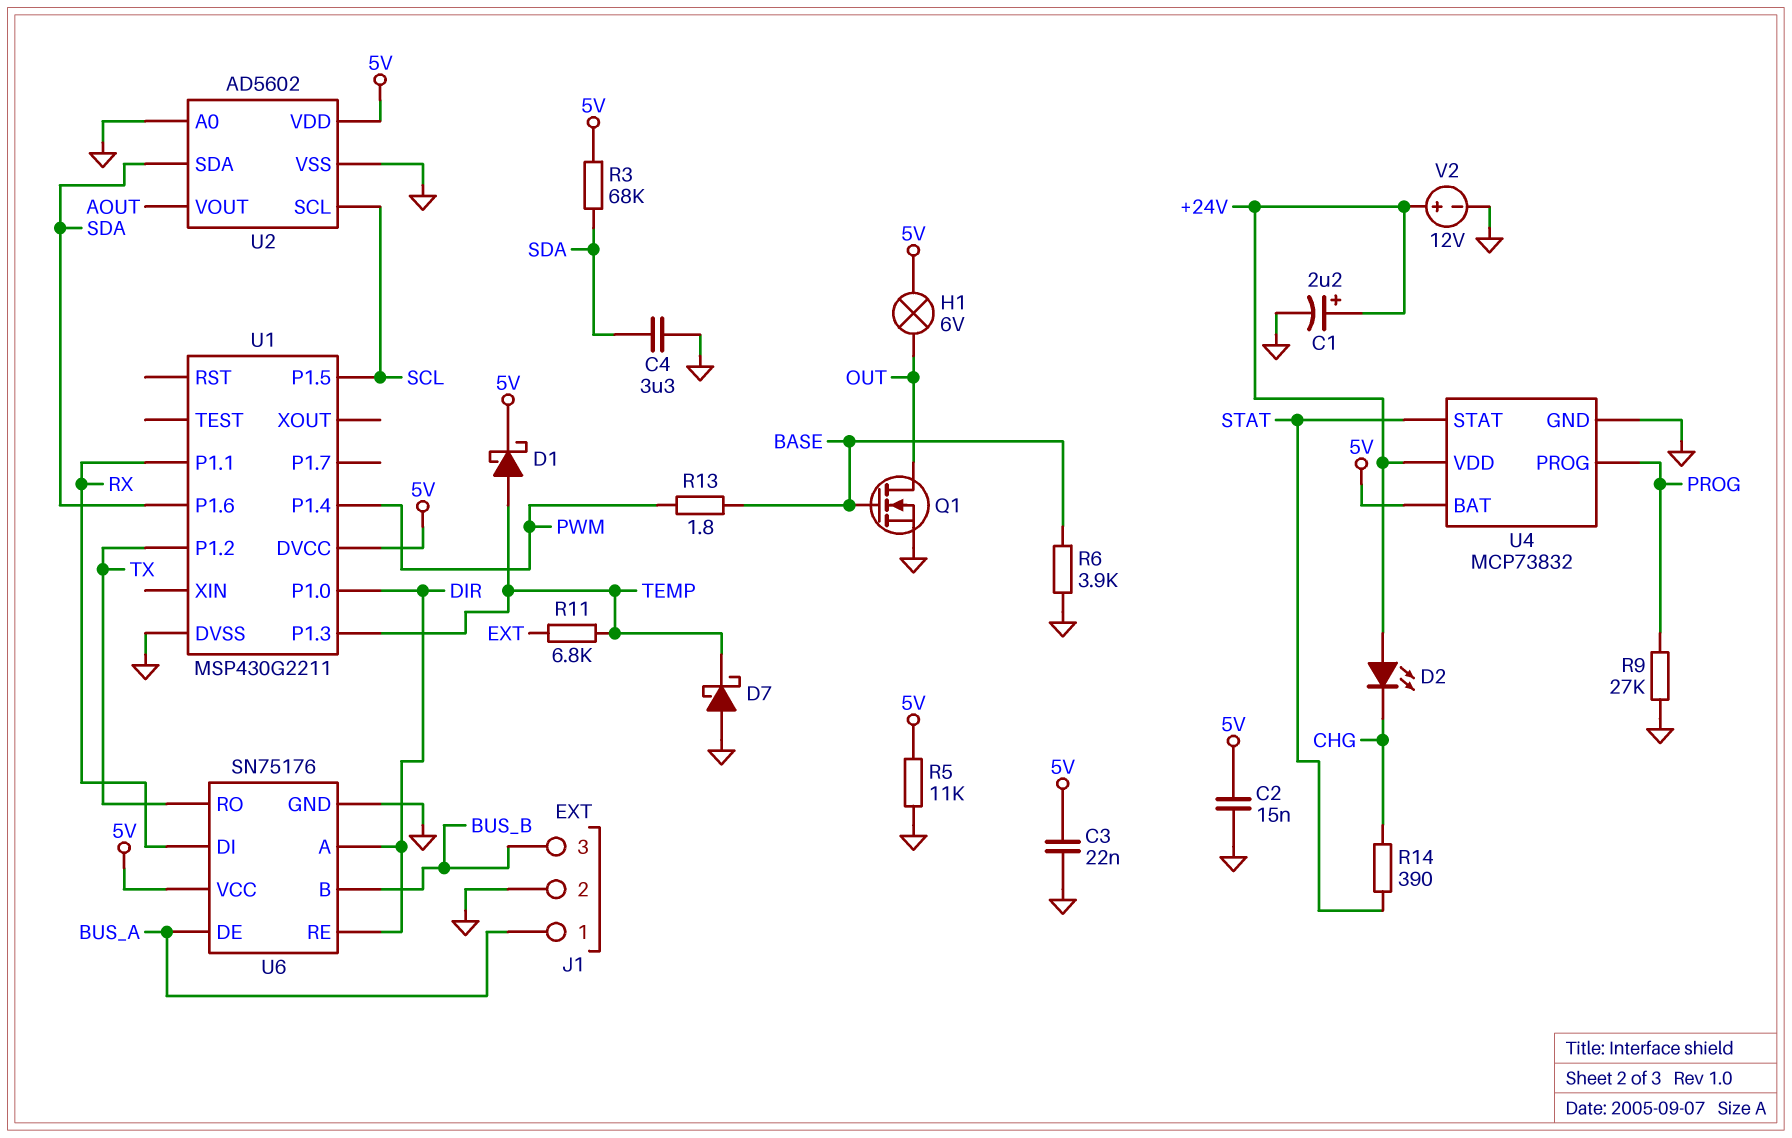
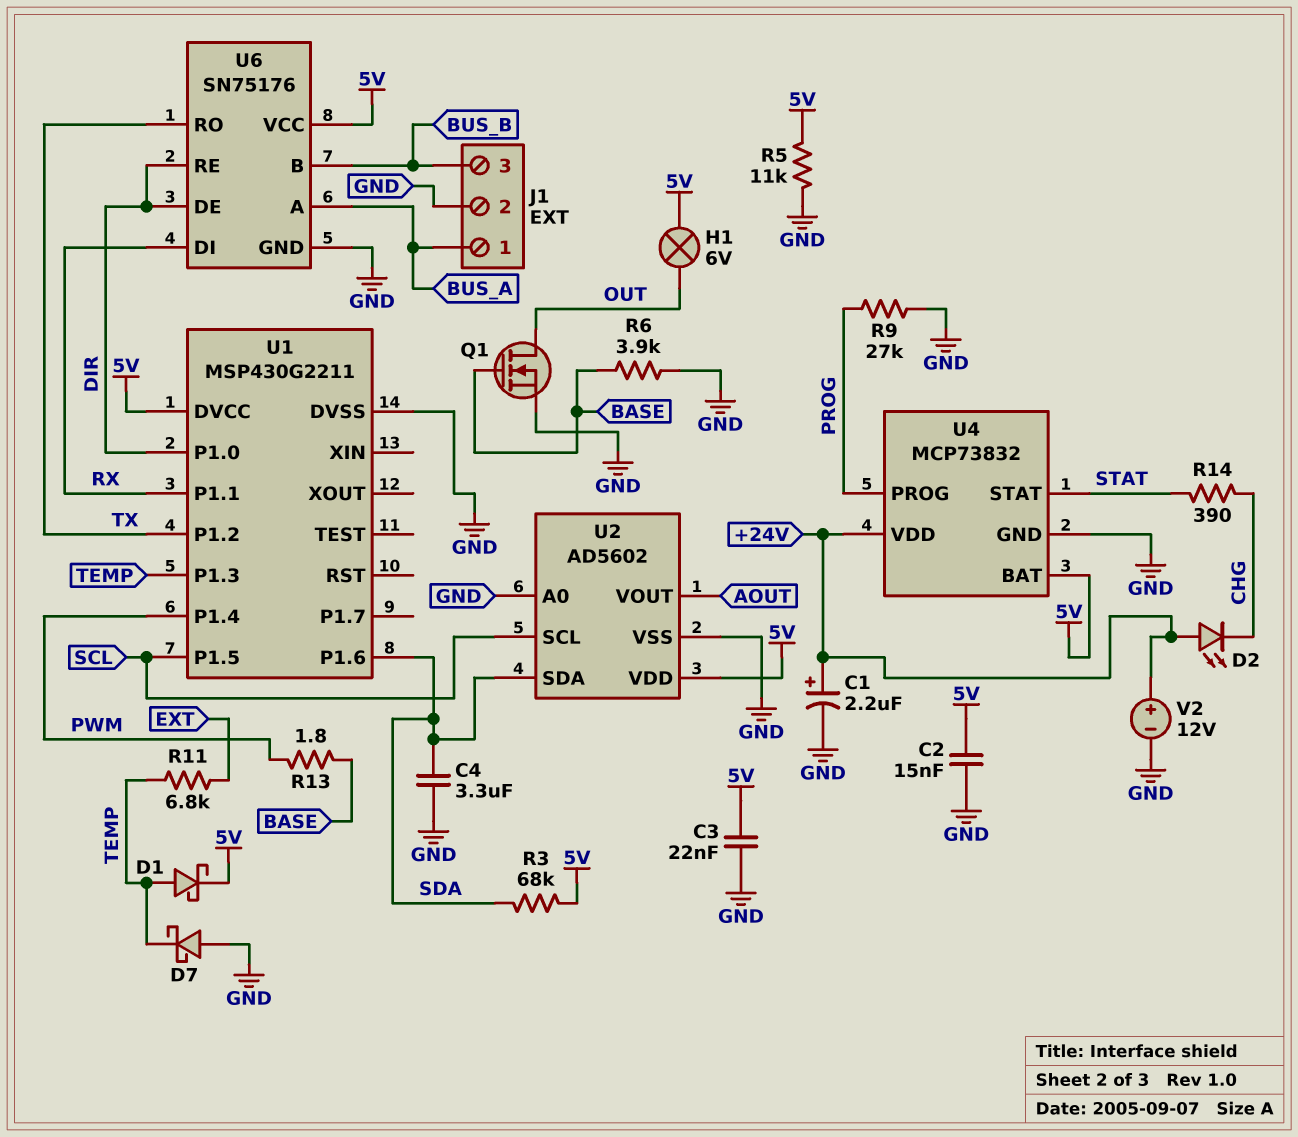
U6 pin A: DIR -> BUS_A
U6 pin DE: BUS_A -> DIR

